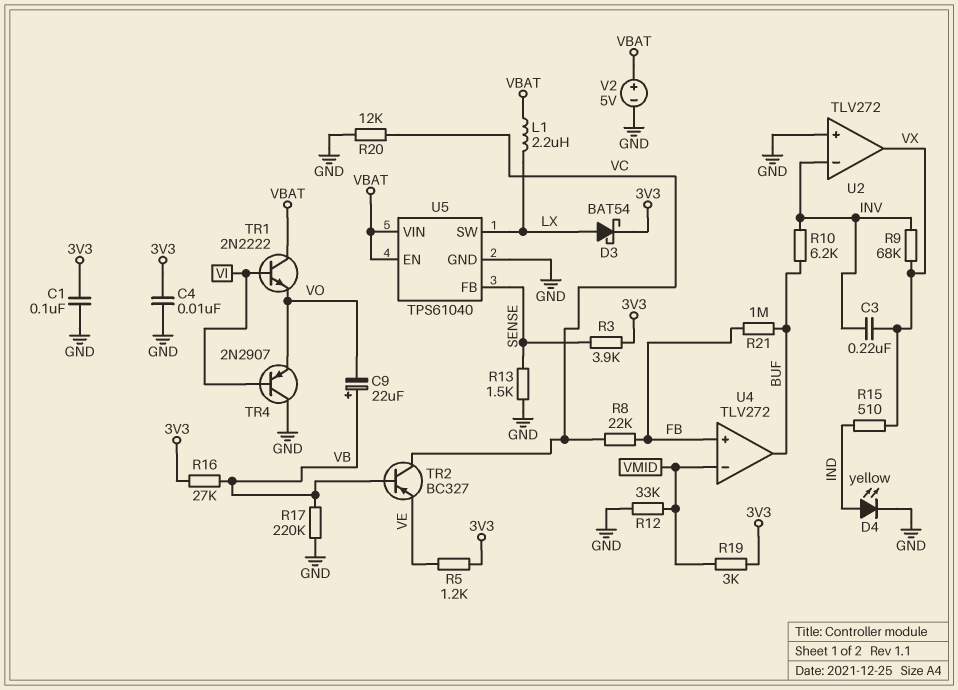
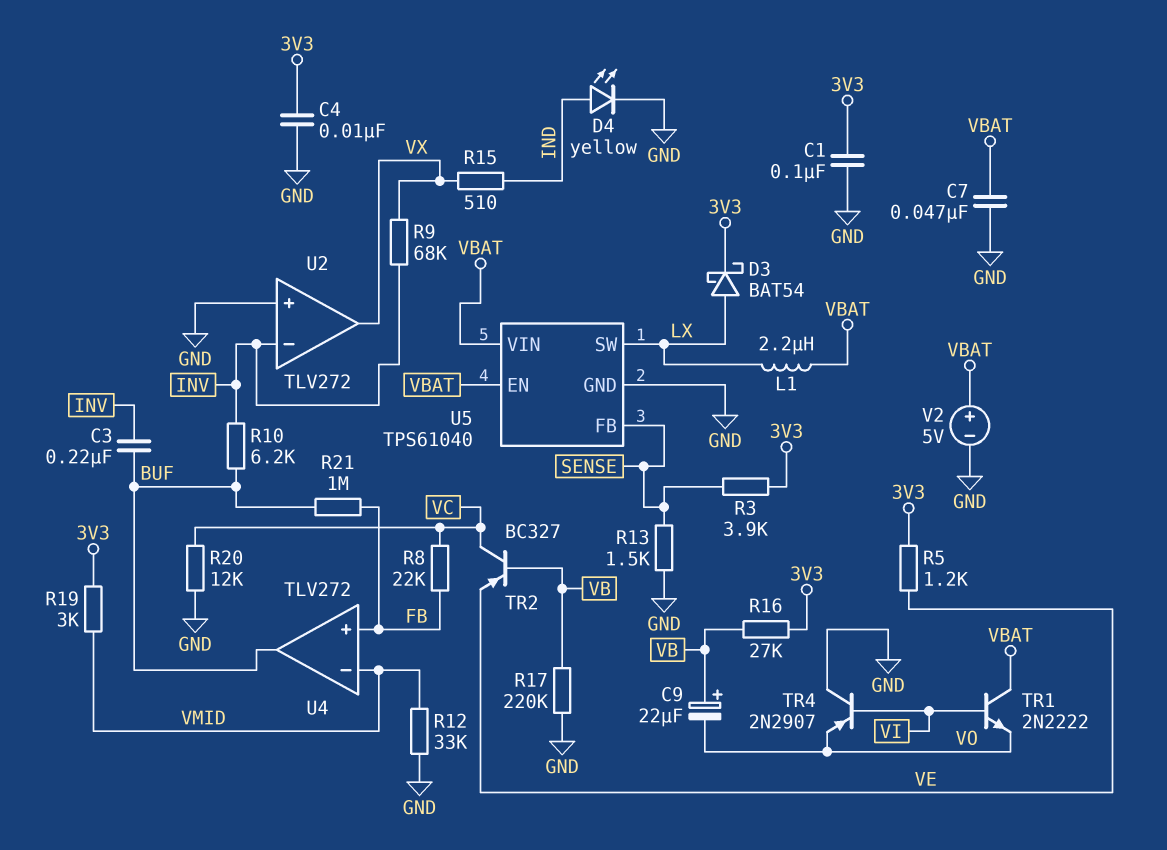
C3: 220nF (INV, VX) -> 220nF (BUF, INV)
C7: none -> 47nF (GND, VBAT)

